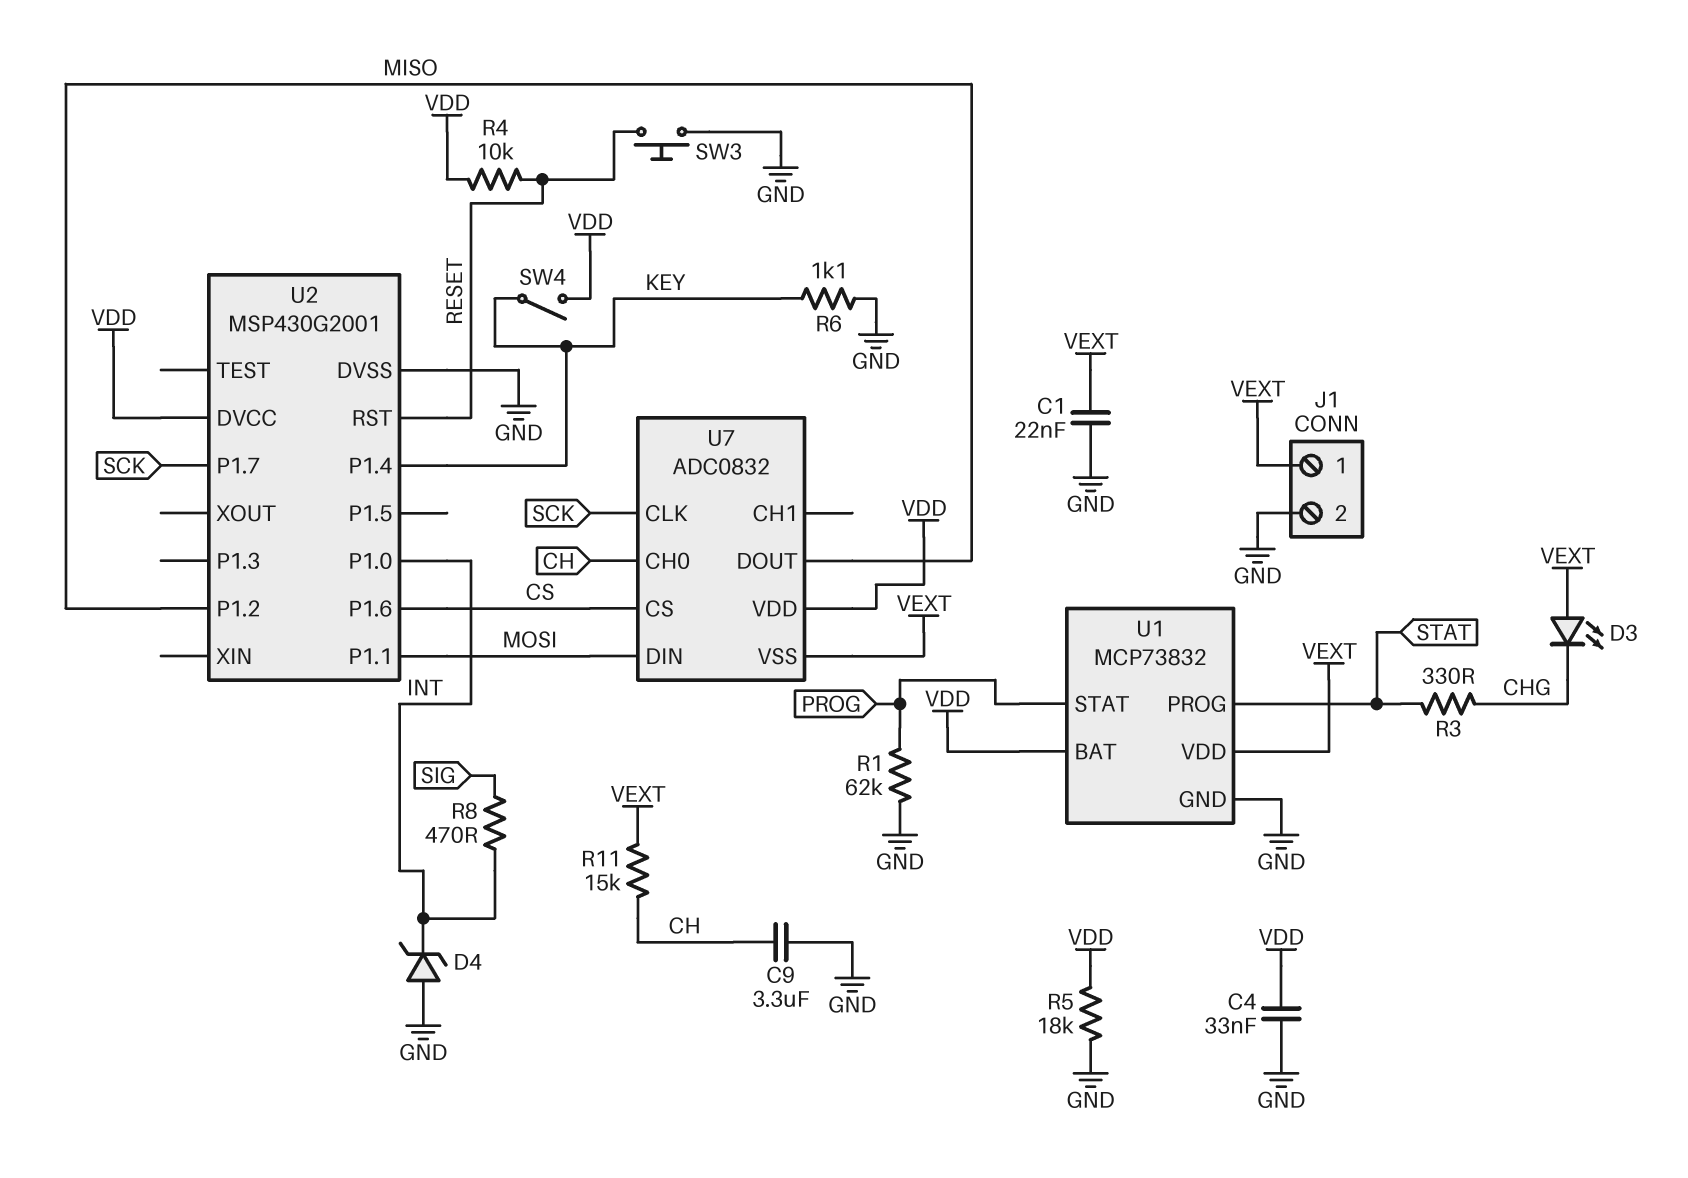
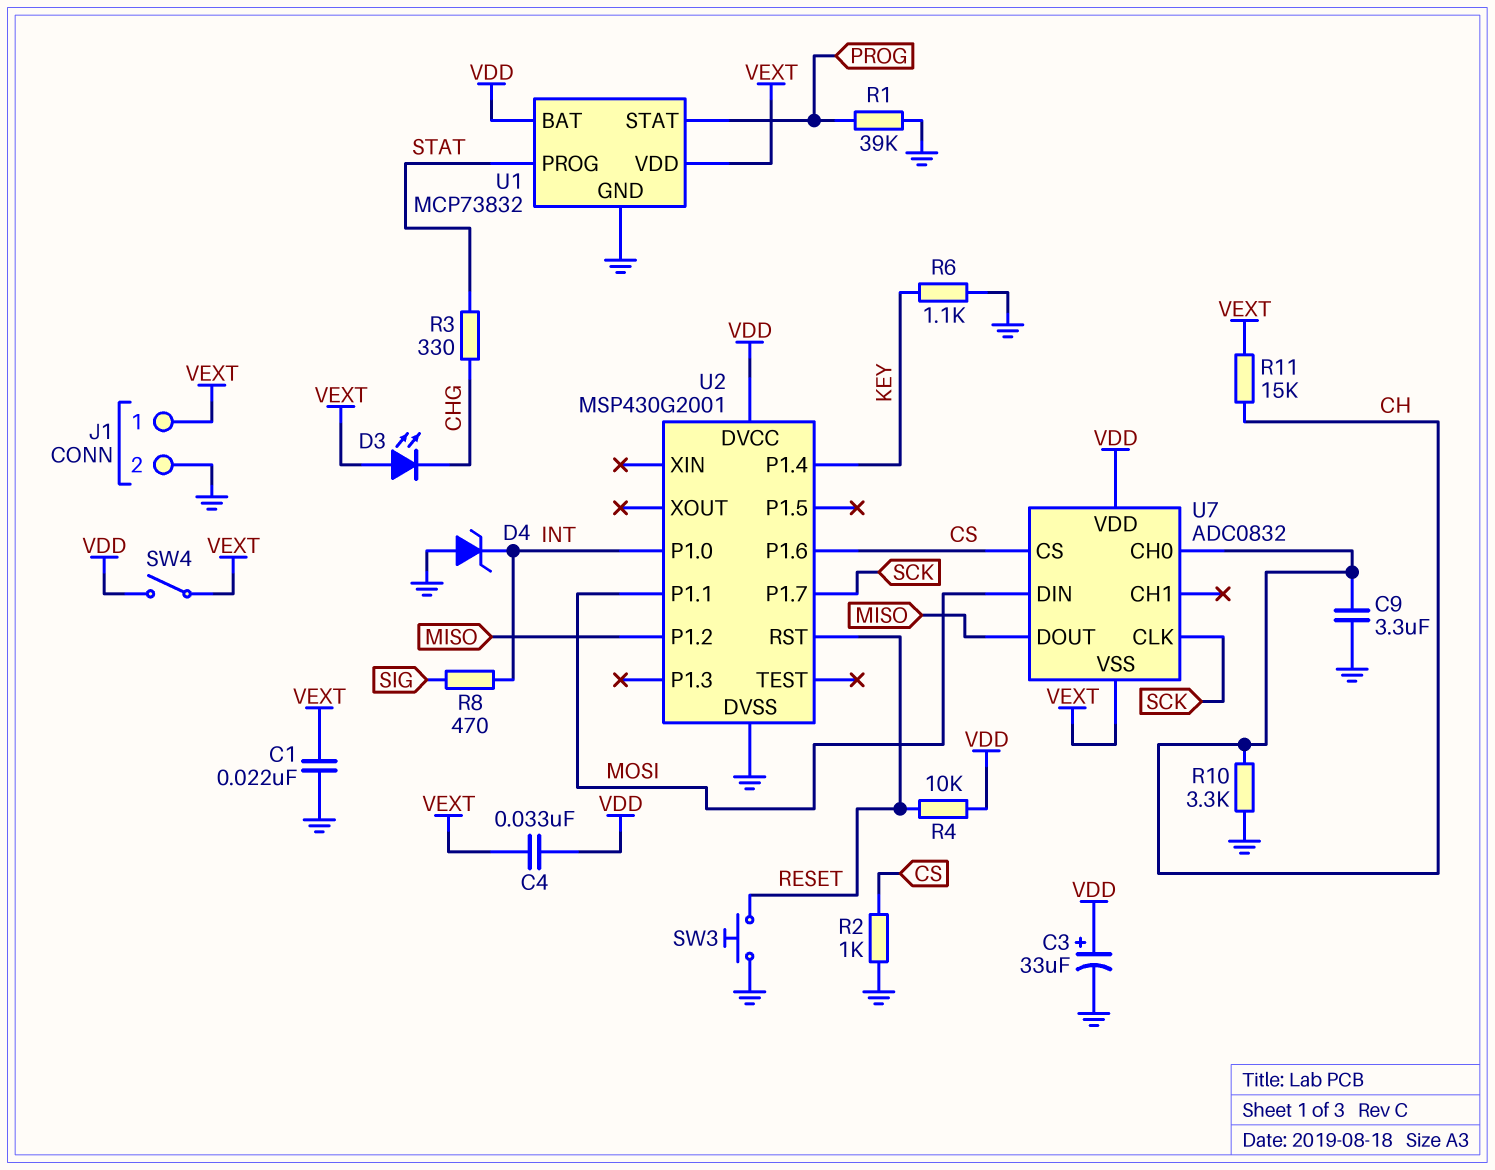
C3: none -> 33uF (plus VDD, minus GND)
C4: 33nF (GND, VDD) -> 33nF (VDD, VEXT)
R1: 62k (GND, PROG) -> 39k (GND, PROG)
R2: none -> 1k (CS, GND)
R5: 18k (GND, VDD) -> none
R10: none -> 3.3k (CH, GND)
SW4: switch (KEY, VDD) -> switch (VDD, VEXT)

